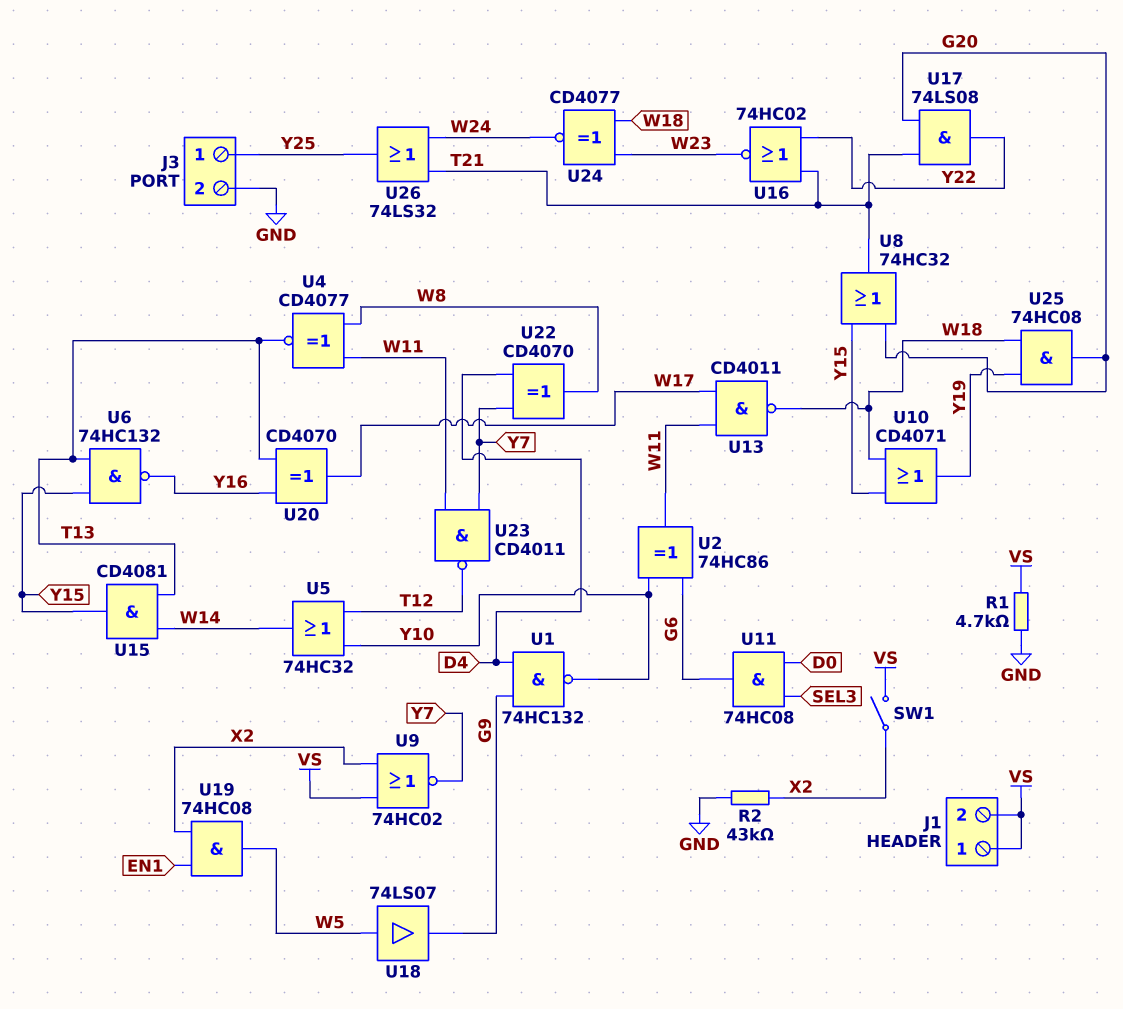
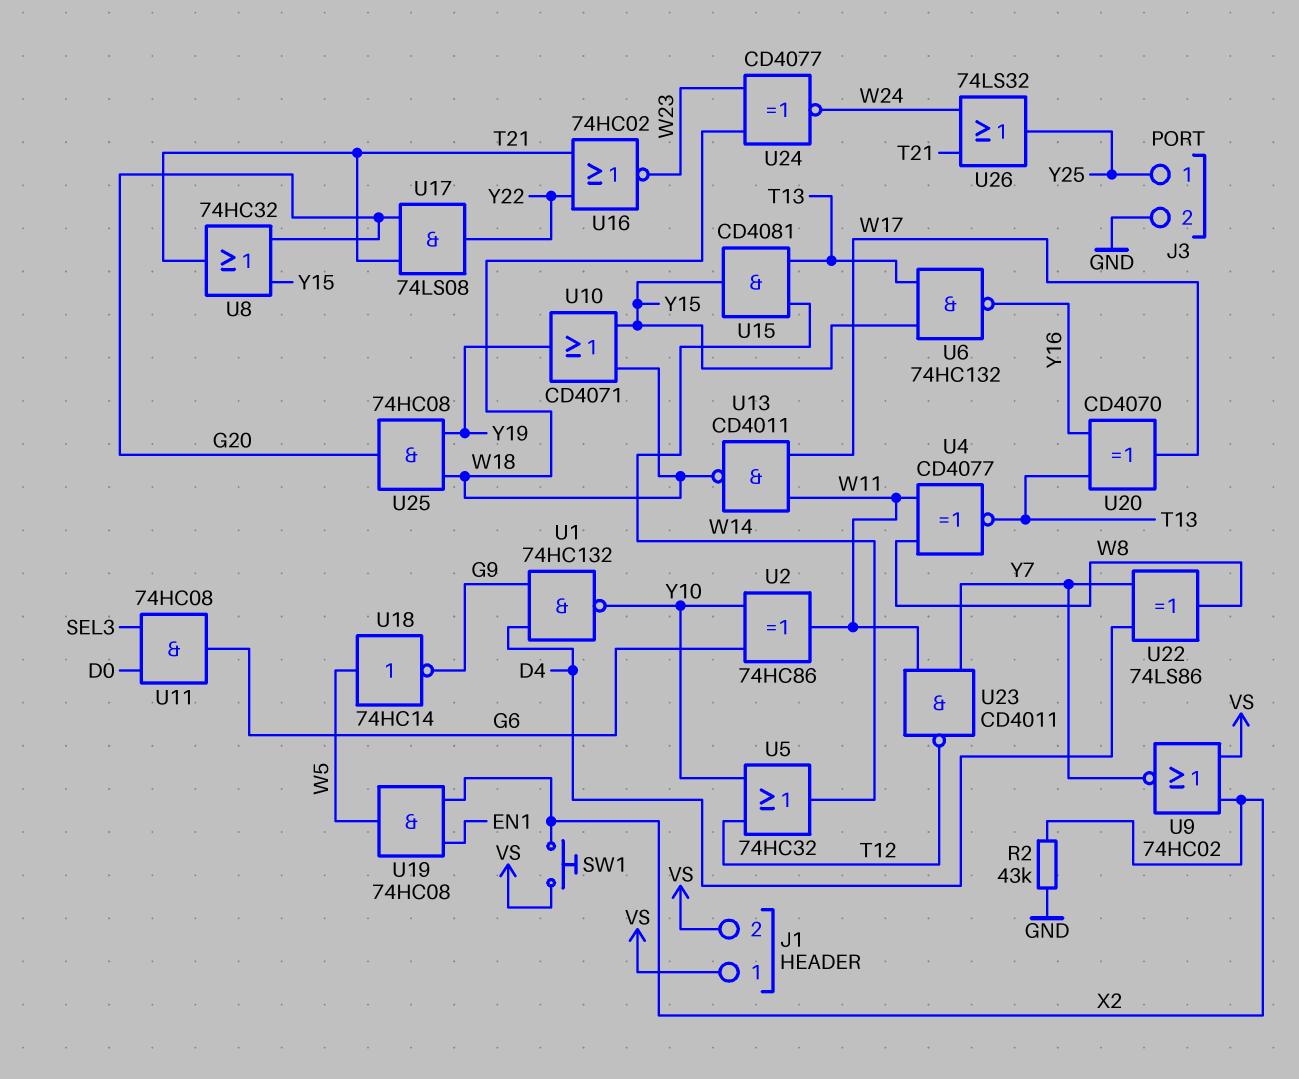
R1: 4.7k (GND, VS) -> none
SW1: switch (VS, X2) -> button (VS, X2)
U18: buffer 74LS07 (in W5, out G9) -> NOT 74HC14 (in W5, out G9)
U22: XOR CD4070 (in D4, in Y7, out W8) -> XOR 74LS86 (in D4, in Y7, out W8)

